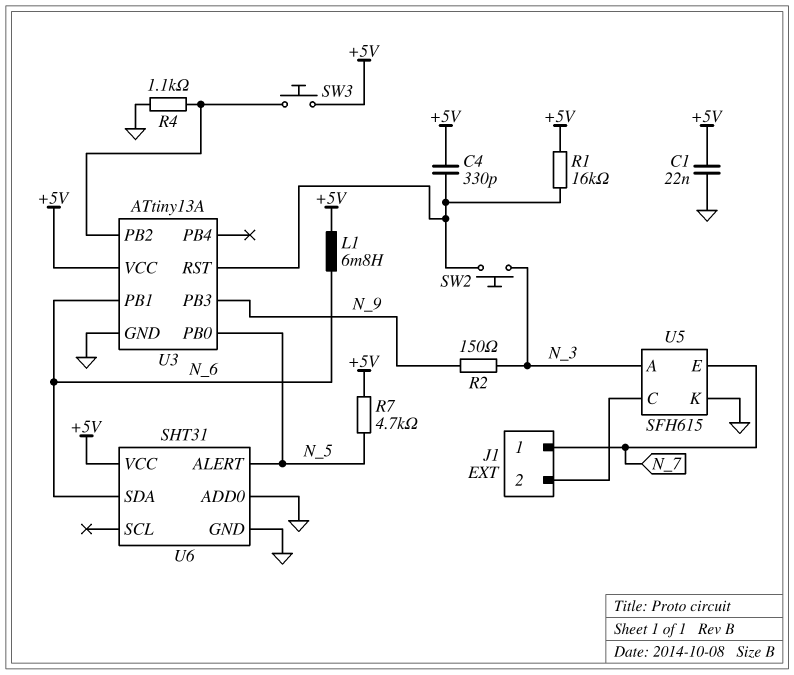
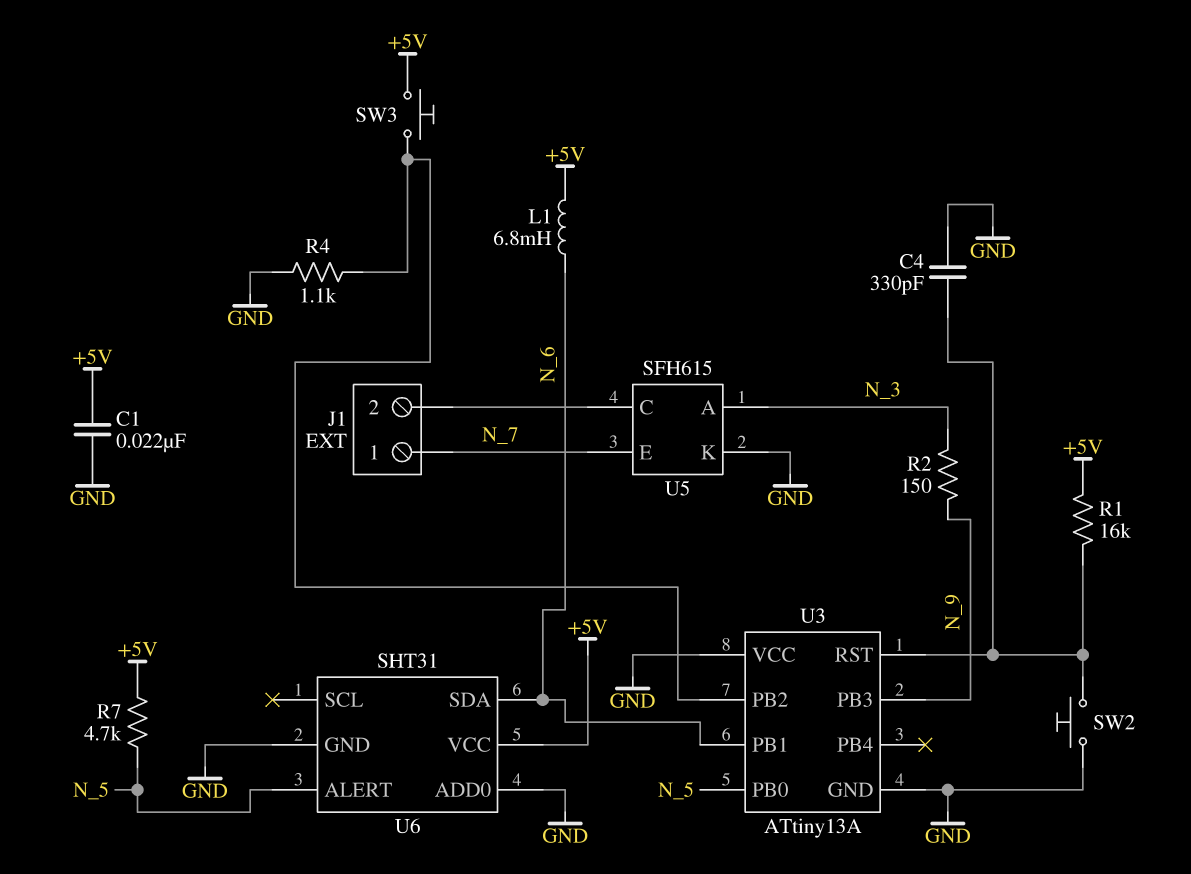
C4: 330pF (+5V, U3/RST) -> 330pF (GND, U3/RST)
SW2: button (N_3, U3/RST) -> button (GND, U3/RST)
U3 pin VCC: +5V -> GND

